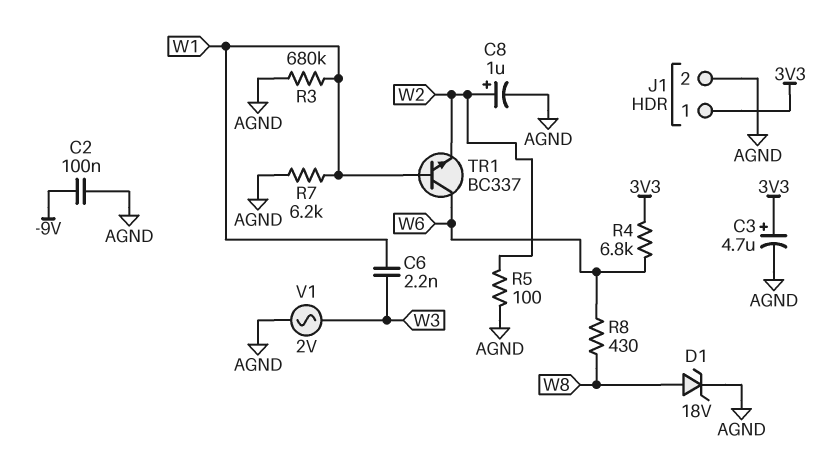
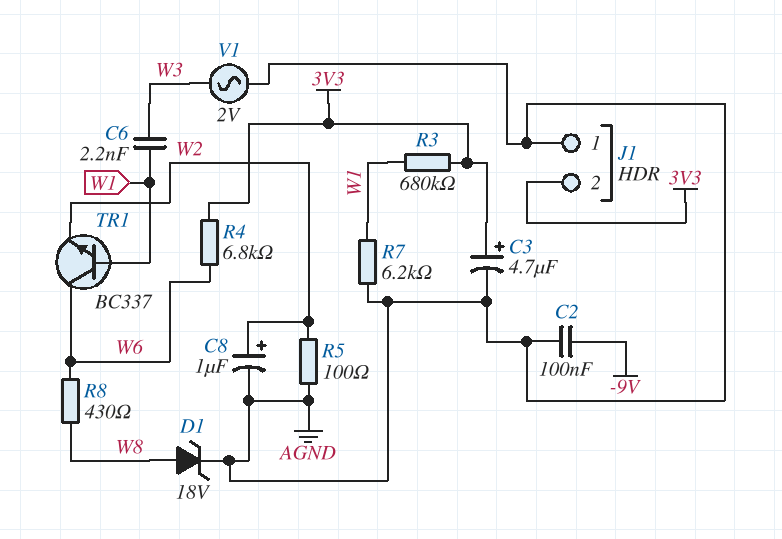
J1 pin 1: 3V3 -> AGND
J1 pin 2: AGND -> 3V3
R3: 680k (AGND, W1) -> 680k (3V3, W1)

